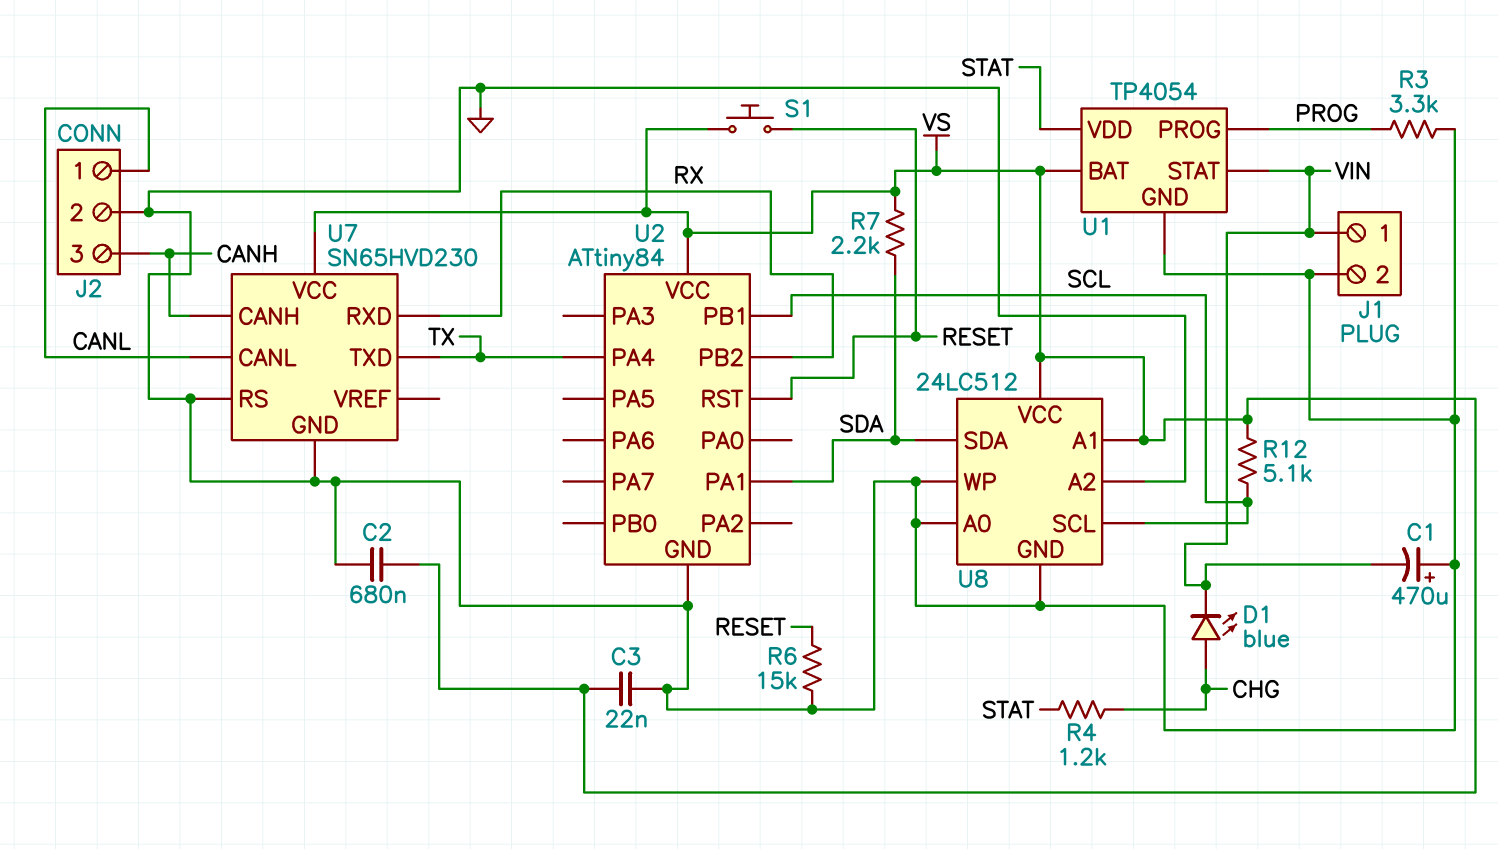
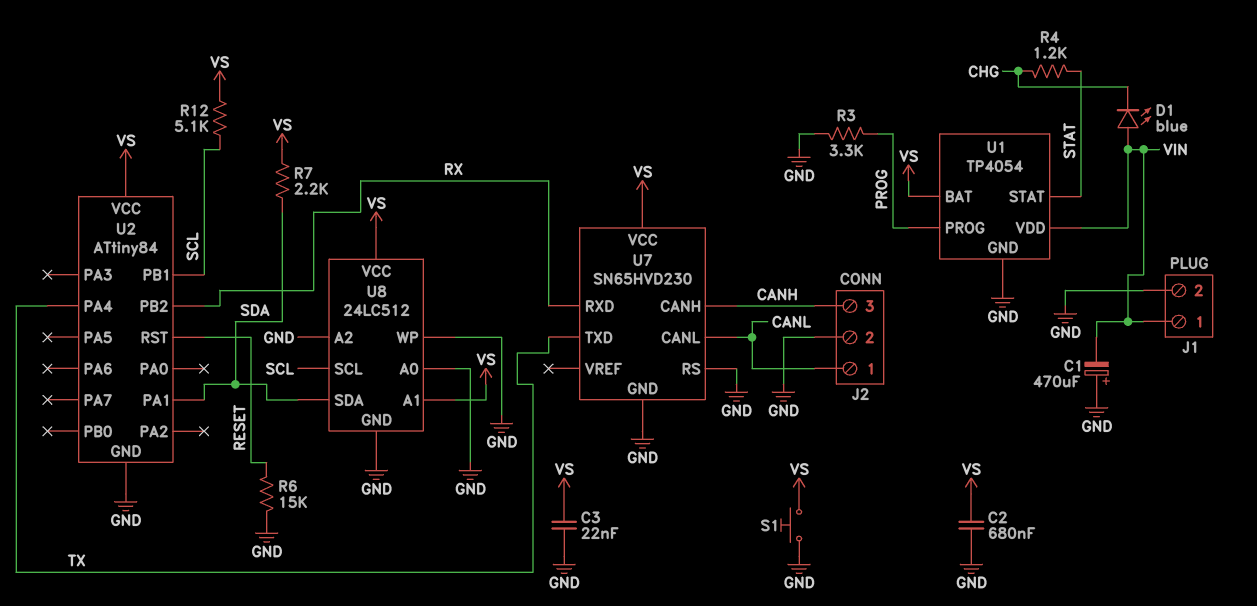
D1: LED blue (A CHG, K VIN) -> LED blue (A VIN, K CHG)
S1: button (RESET, VS) -> button (GND, VS)
U1 pin STAT: VIN -> STAT
U1 pin VDD: STAT -> VIN

